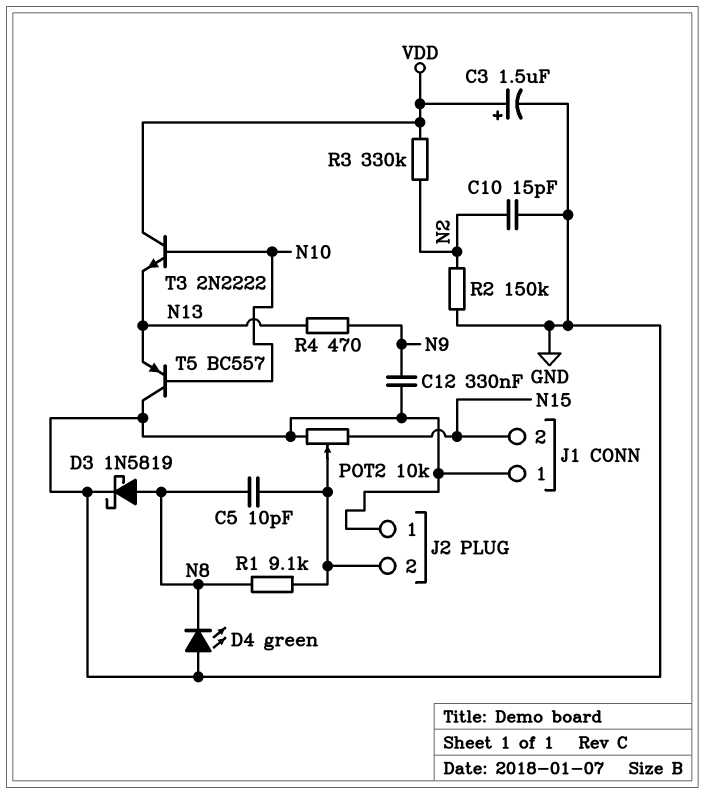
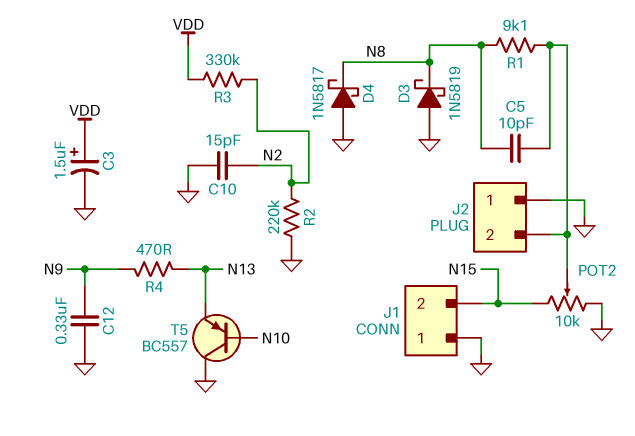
D3: schottky 1N5819 (A N8, K GND) -> schottky 1N5819 (A GND, K N8)
D4: LED green (A GND, K N8) -> schottky 1N5817 (A GND, K N8)
R2: 150k (GND, N2) -> 220k (GND, N2)
T3: NPN 2N2222 (B N10, C VDD, E N13) -> none

